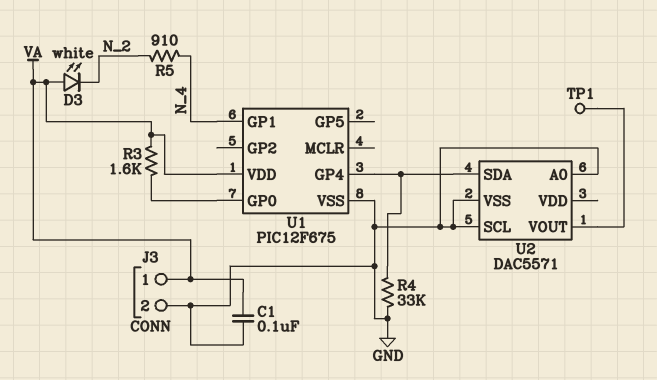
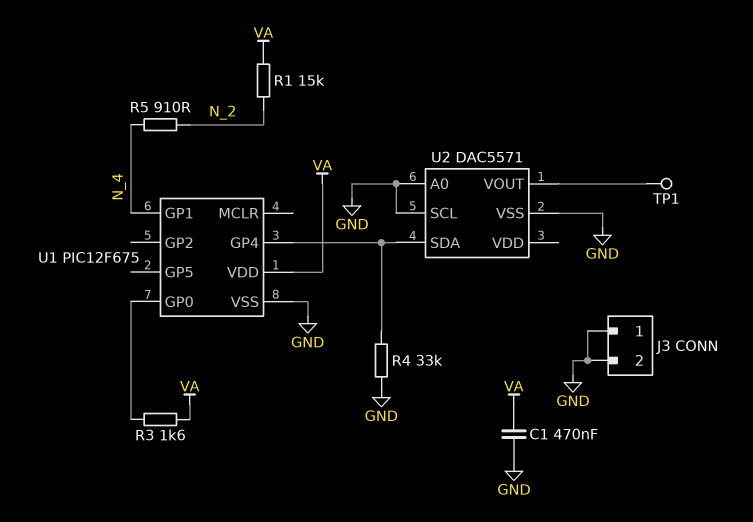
C1: 100nF (GND, VA) -> 470nF (GND, VA)
D3: LED white (A VA, K N_2) -> none
J3 pin 1: VA -> GND
R1: none -> 15k (N_2, VA)

